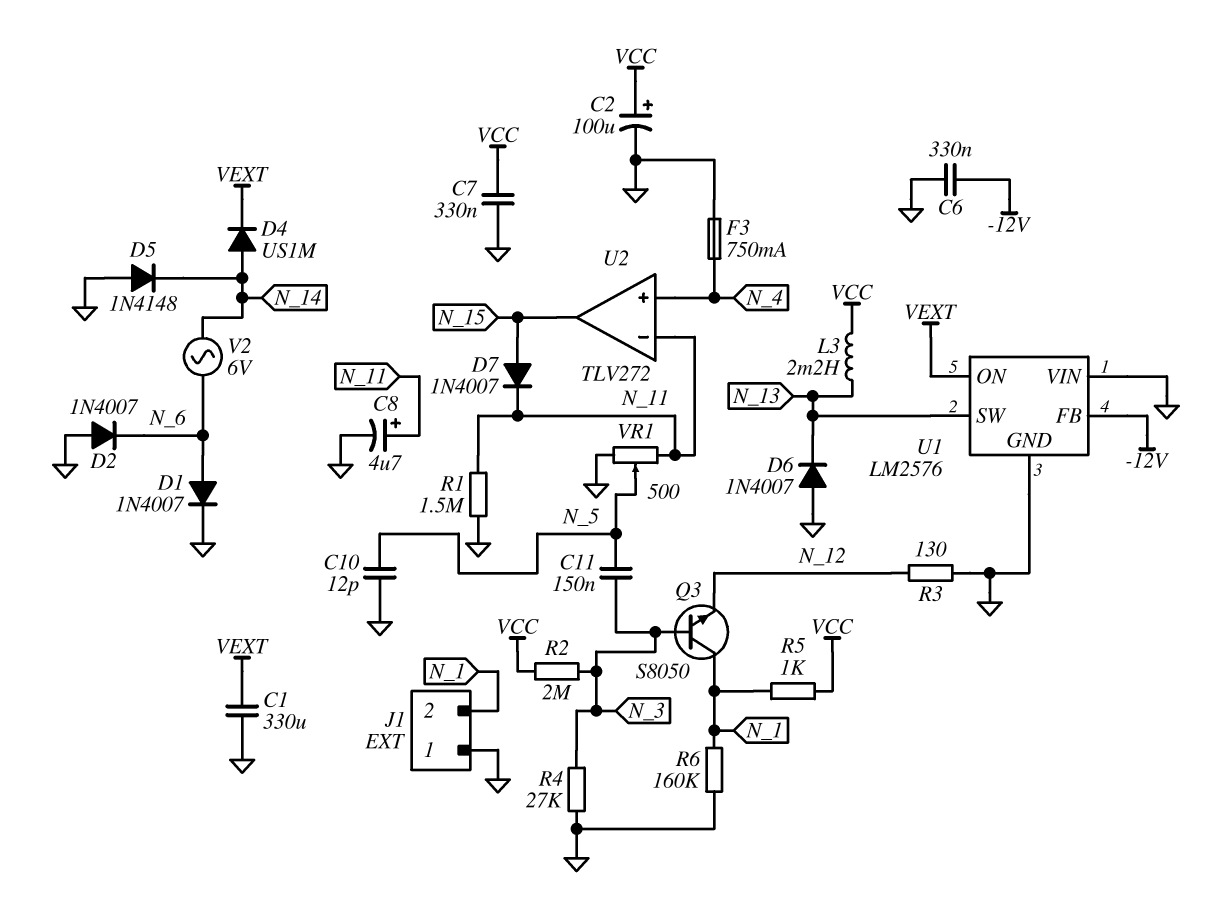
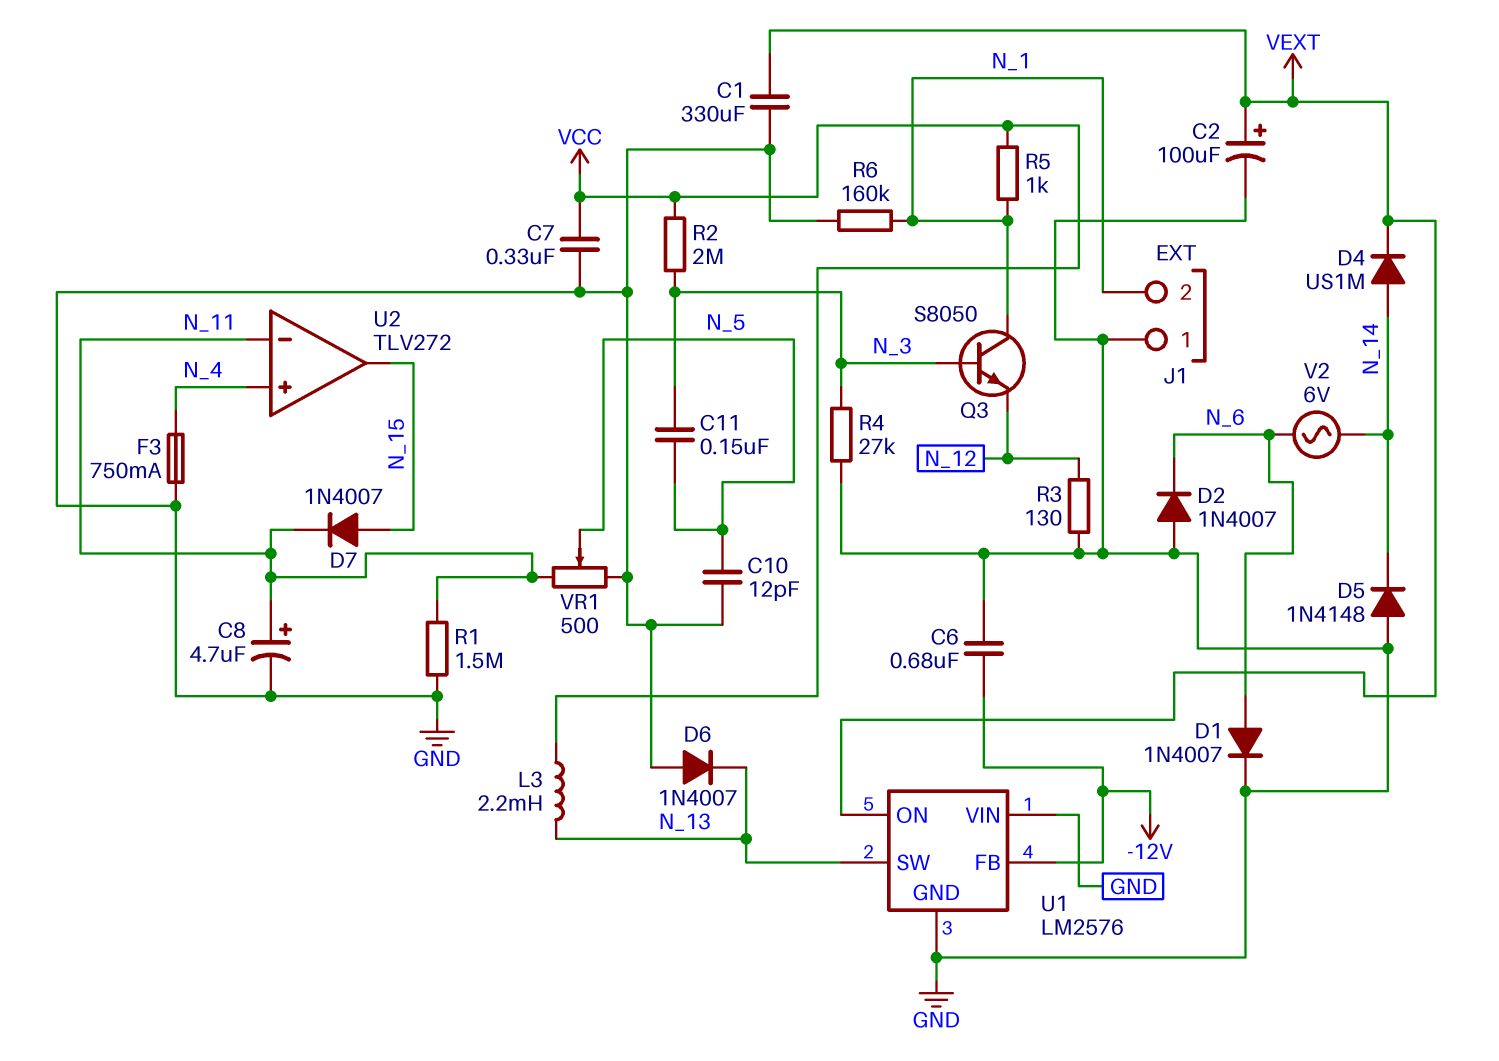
C2: 100uF (plus VCC, minus GND) -> 100uF (plus VEXT, minus GND)
C6: 330nF (-12V, GND) -> 680nF (-12V, GND)

